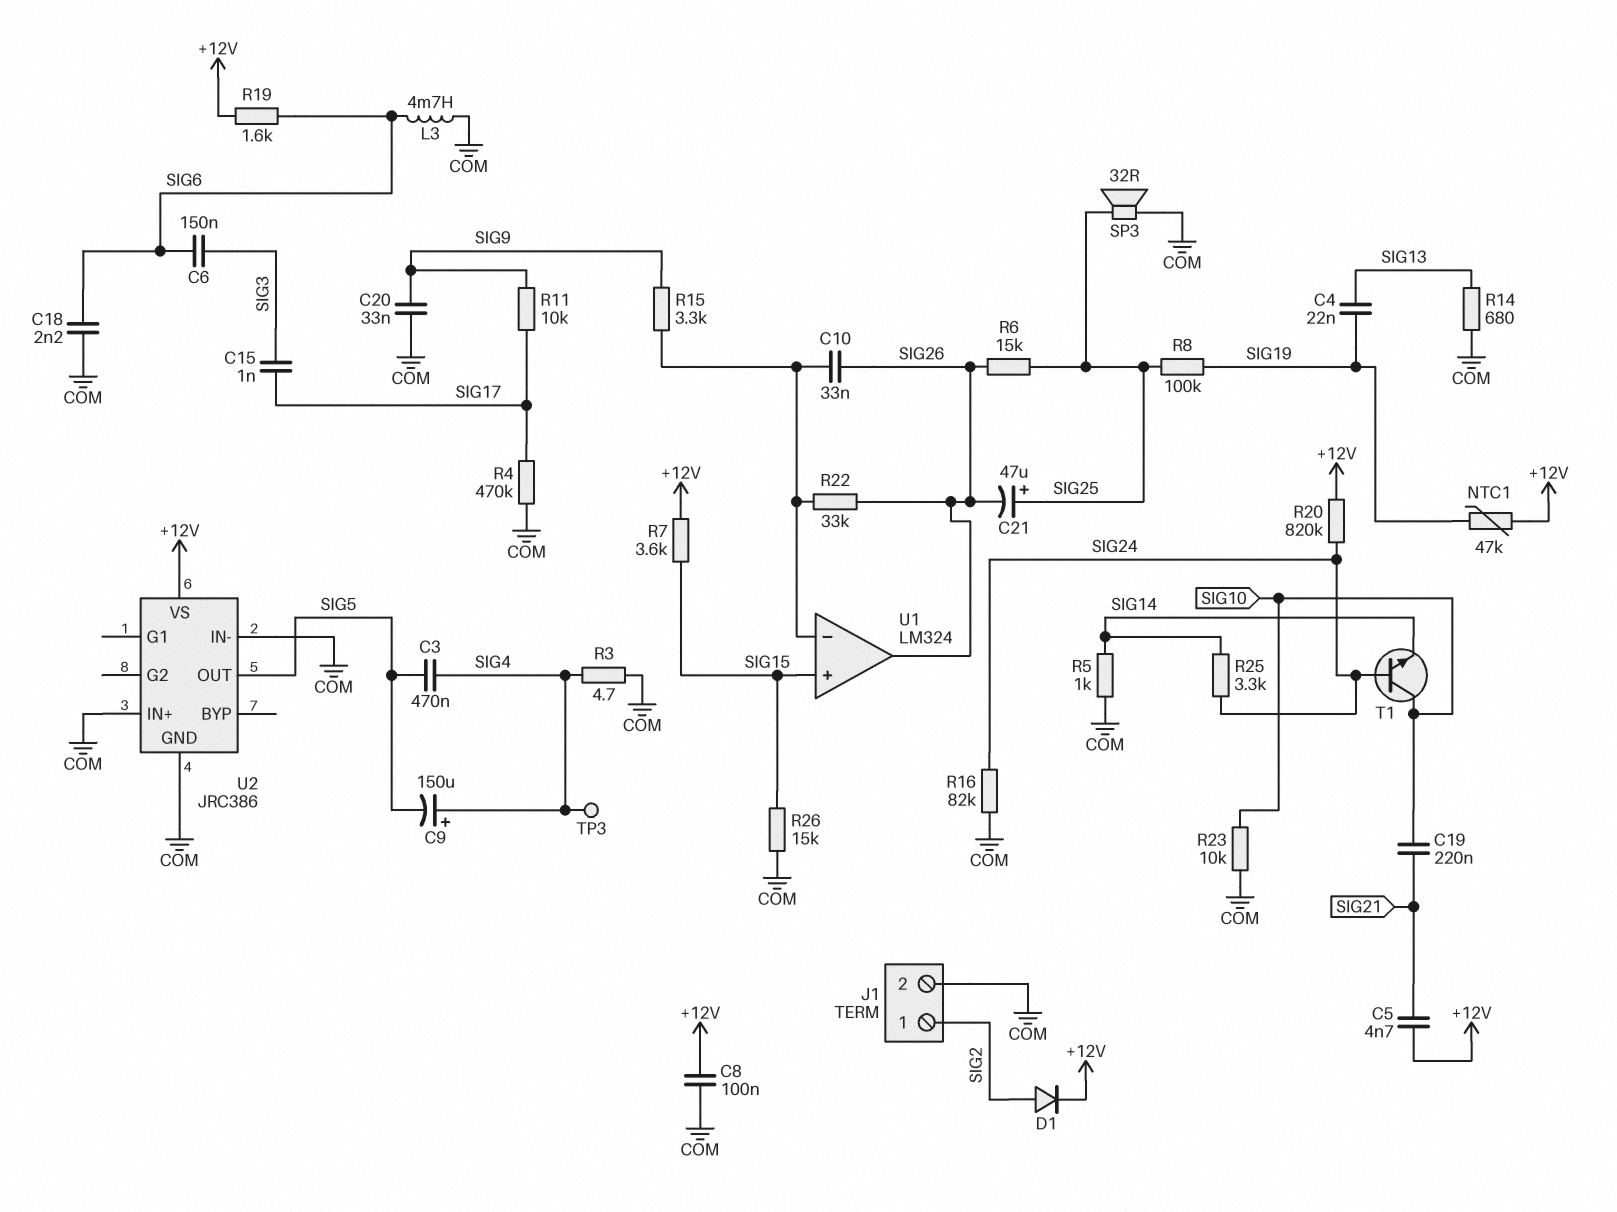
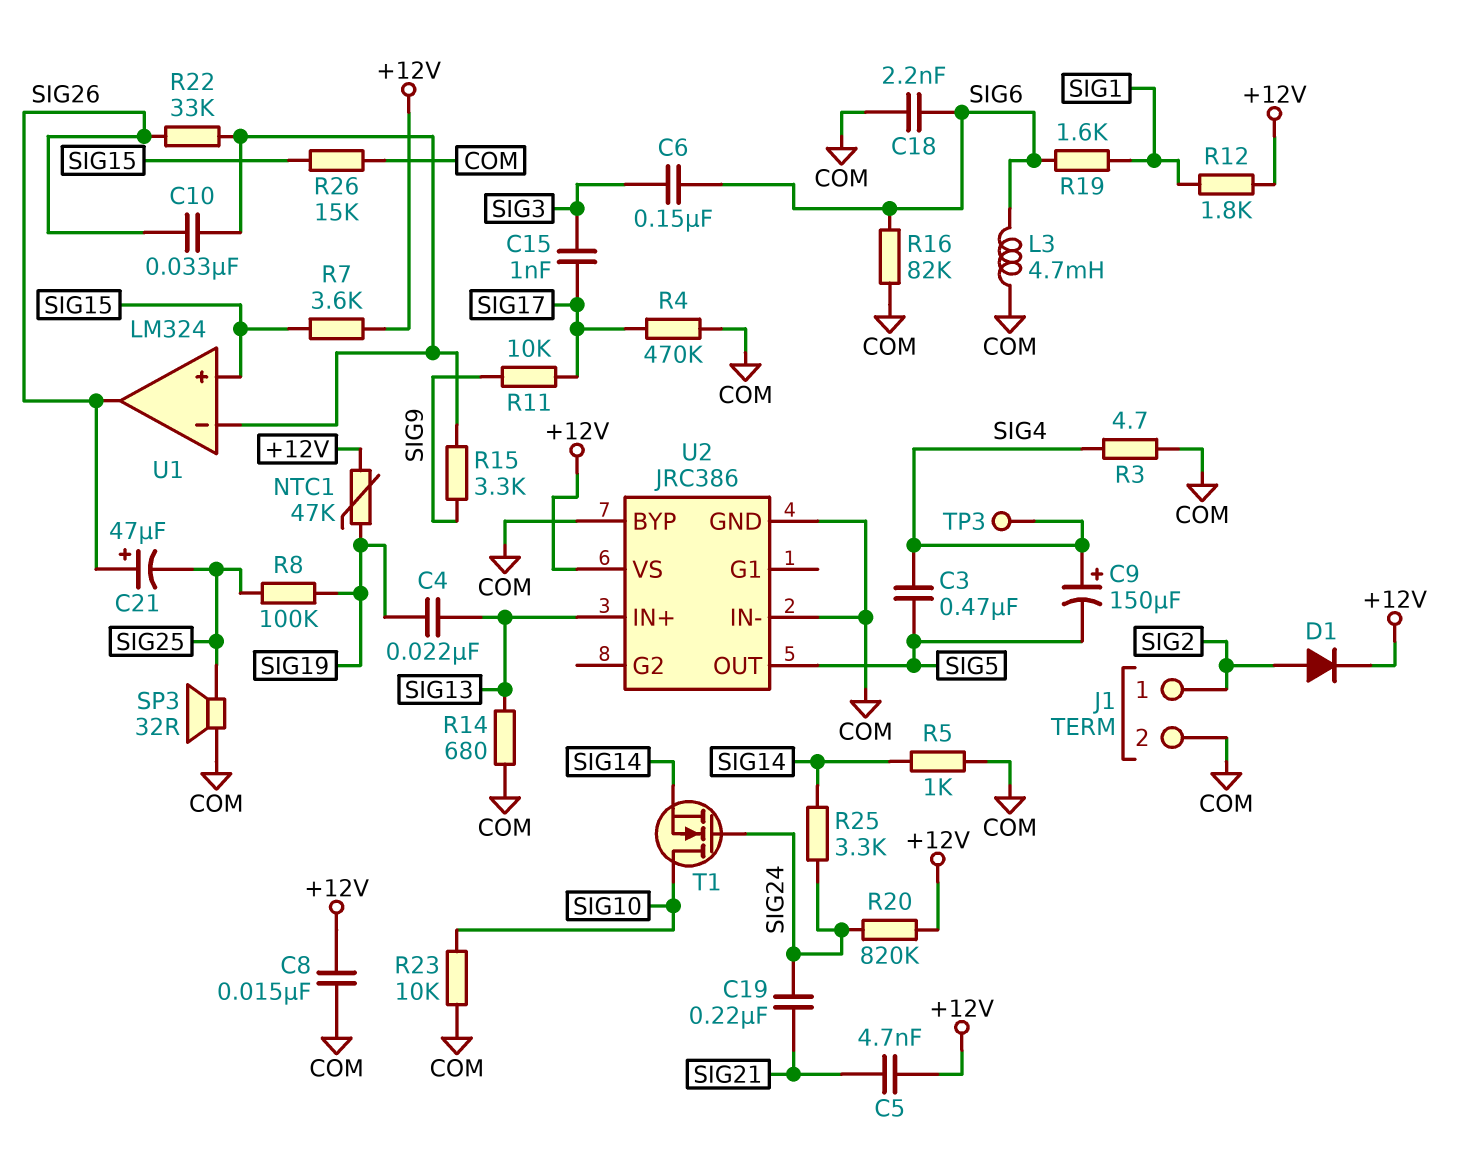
C8: 100nF (+12V, COM) -> 15nF (+12V, COM)
C19: 220nF (SIG10, SIG21) -> 220nF (SIG21, SIG24)
C20: 33nF (COM, SIG9) -> none
C21: 47uF (plus SIG25, minus SIG26) -> 47uF (plus SIG26, minus SIG25)
R6: 15k (SIG25, SIG26) -> none
R12: none -> 1.8k (+12V, SIG1)
R16: 82k (COM, SIG24) -> 82k (COM, SIG6)
R19: 1.6k (+12V, SIG6) -> 1.6k (SIG1, SIG6)
T1: NPN (B SIG24, C SIG10, E SIG14) -> NMOS (G SIG24, D SIG10, S SIG14)
U2 pin BYP: none -> COM
U2 pin IN+: COM -> SIG13

